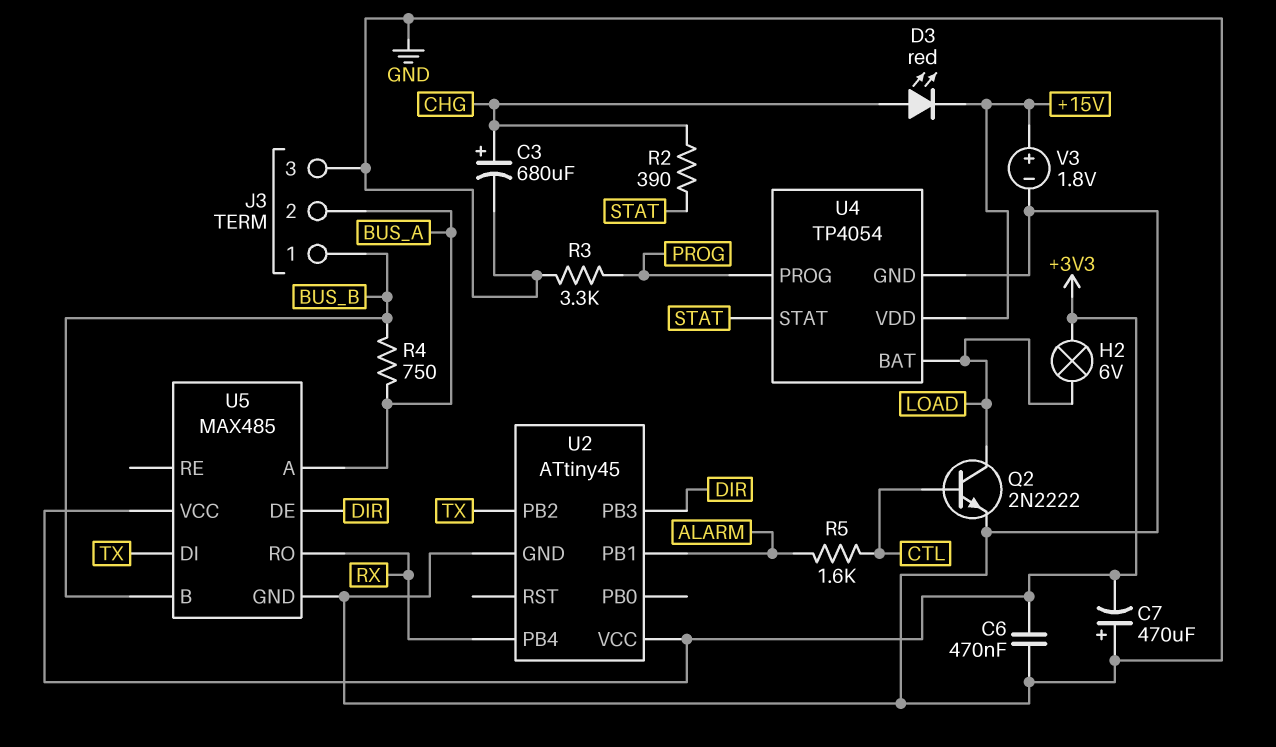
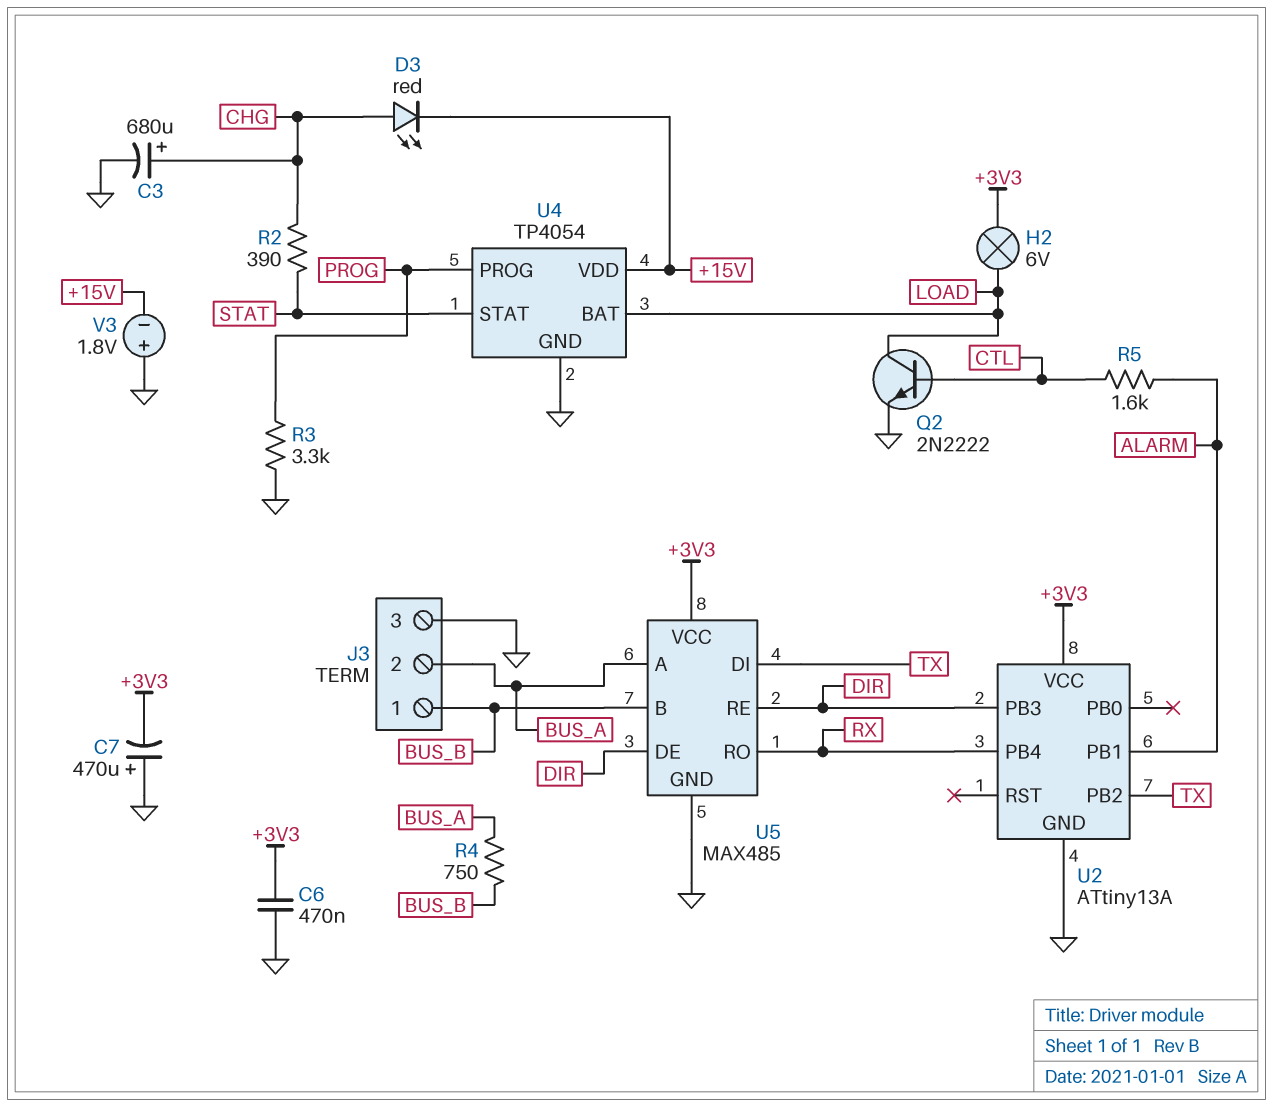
U2: ATtiny45 -> ATtiny13A
U5 pin RE: none -> DIR
V3: 1.8V (plus +15V, minus GND) -> 1.8V (plus GND, minus +15V)

